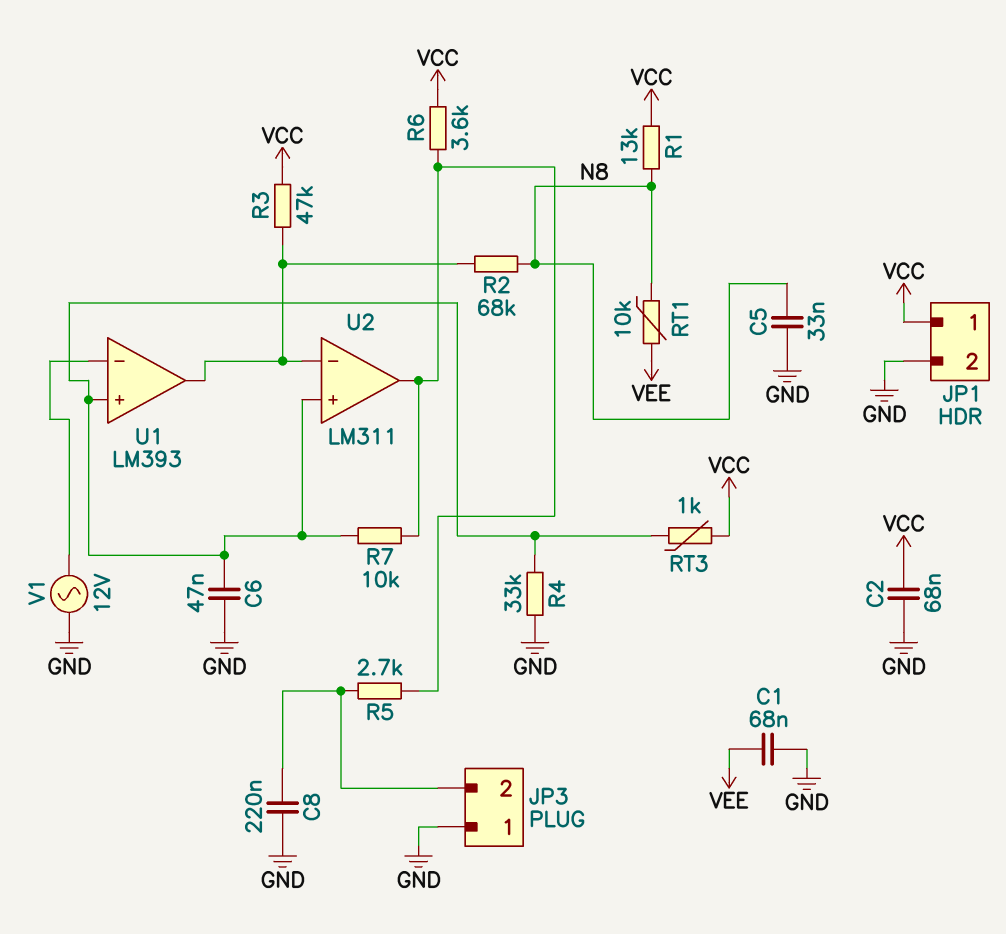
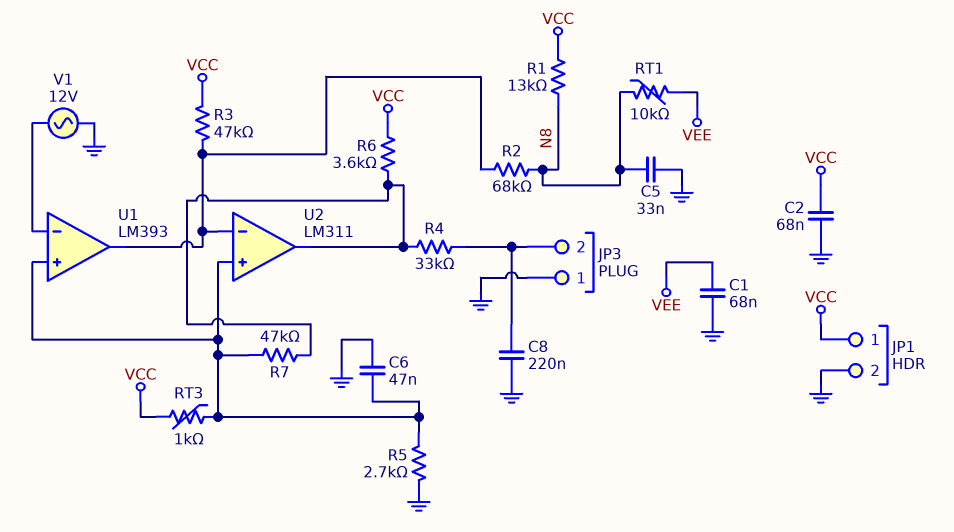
R4: 33k (GND, U1/in+) -> 33k (JP3/2, U2/out)
R5: 2.7k (JP3/2, U2/out) -> 2.7k (GND, U1/in+)
R7: 10k (U1/in+, U2/out) -> 47k (U1/in+, U2/out)

